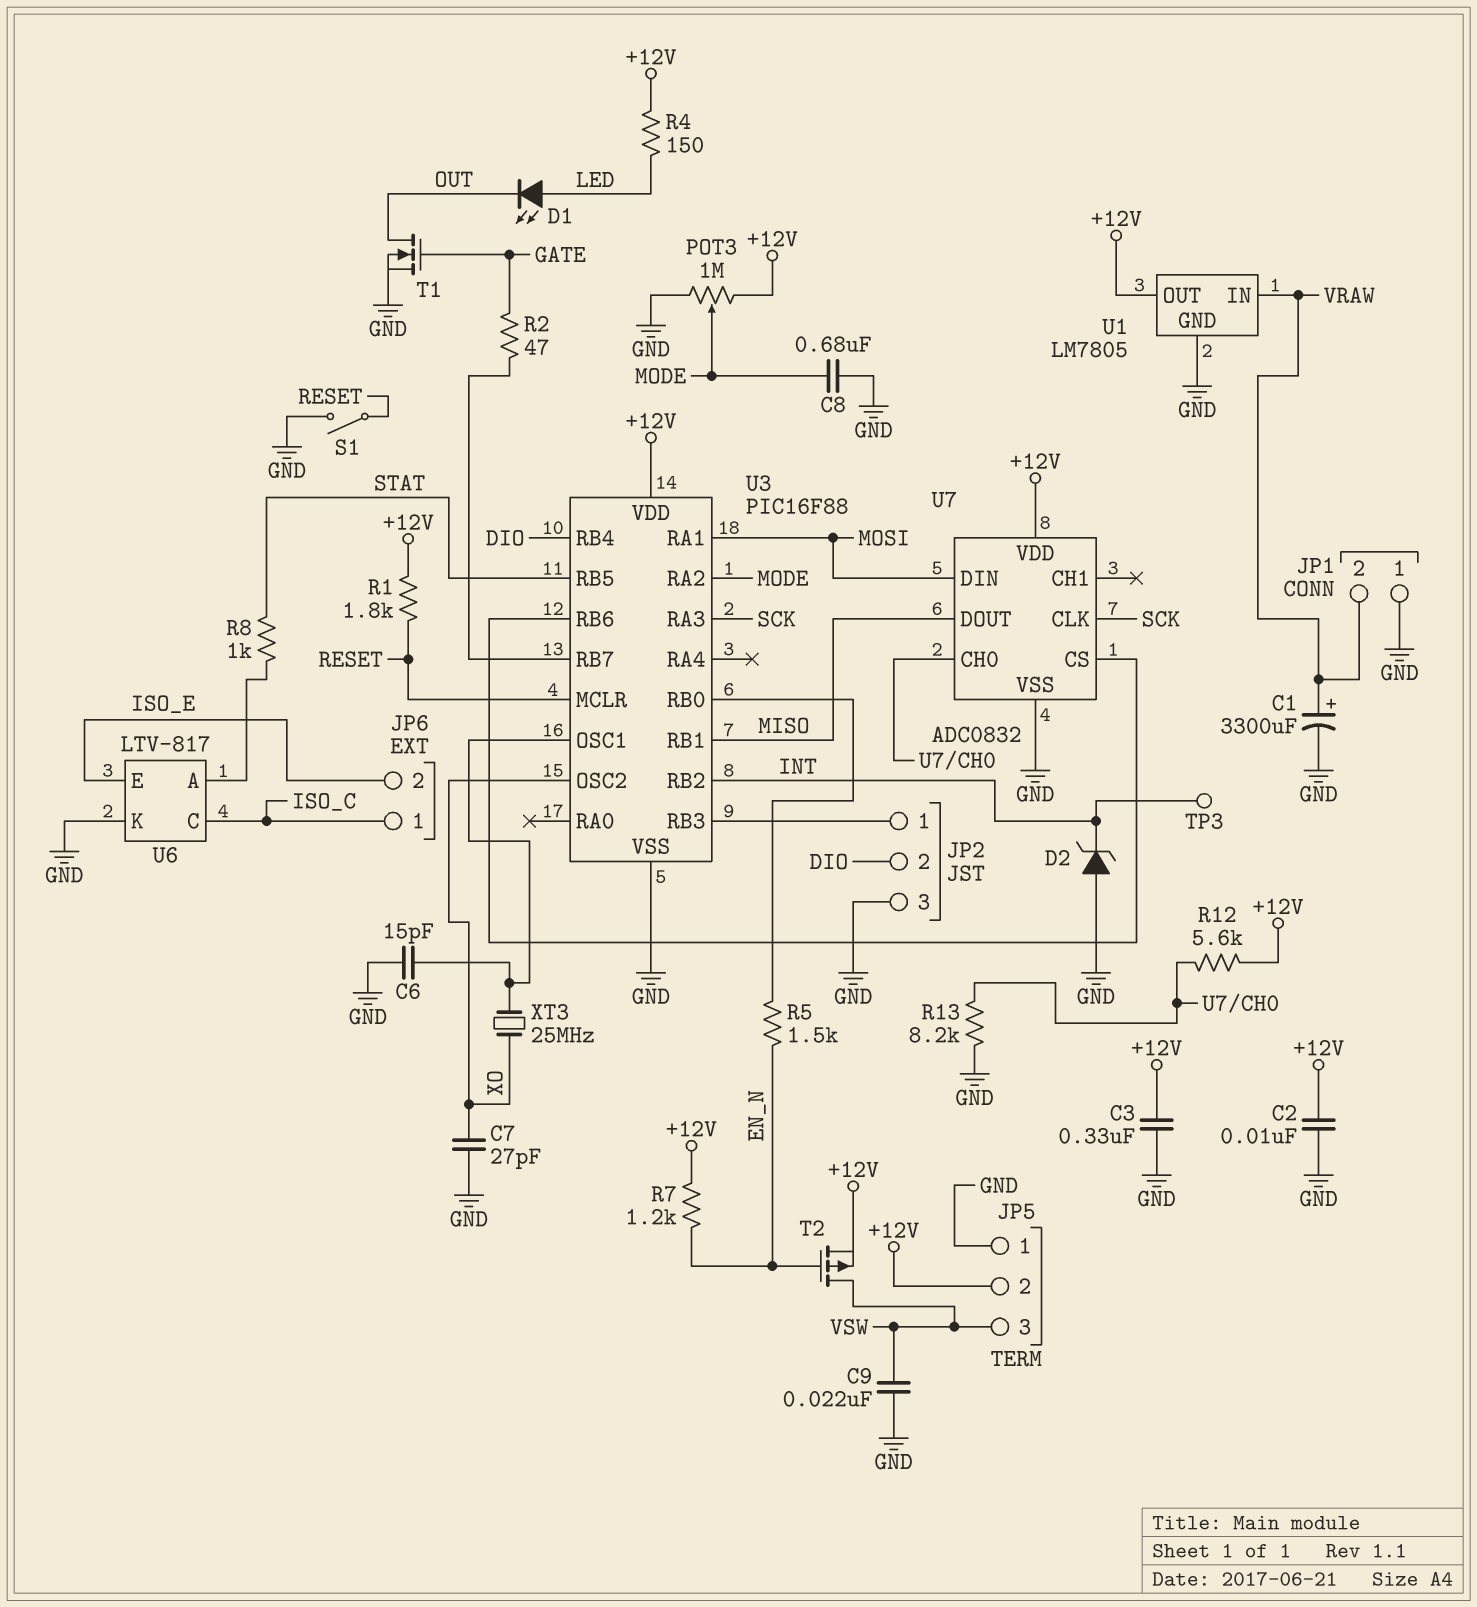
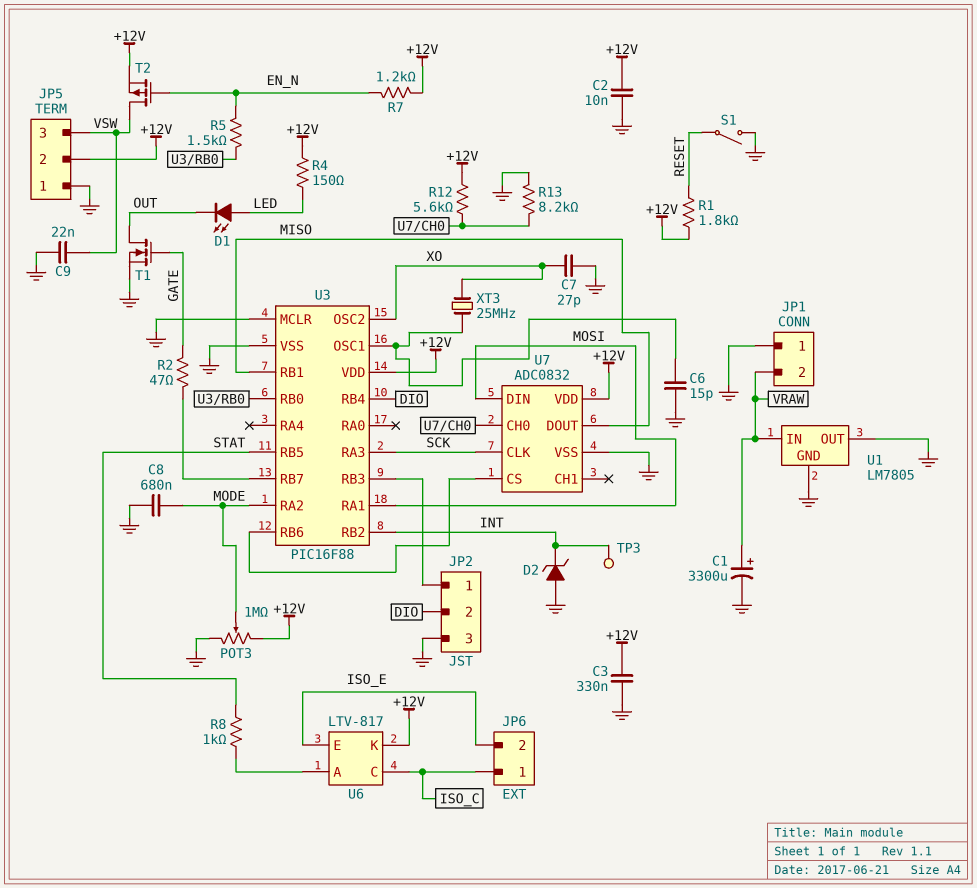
U1 pin OUT: +12V -> GND
U3 pin MCLR: RESET -> GND
U6 pin K: GND -> +12V

